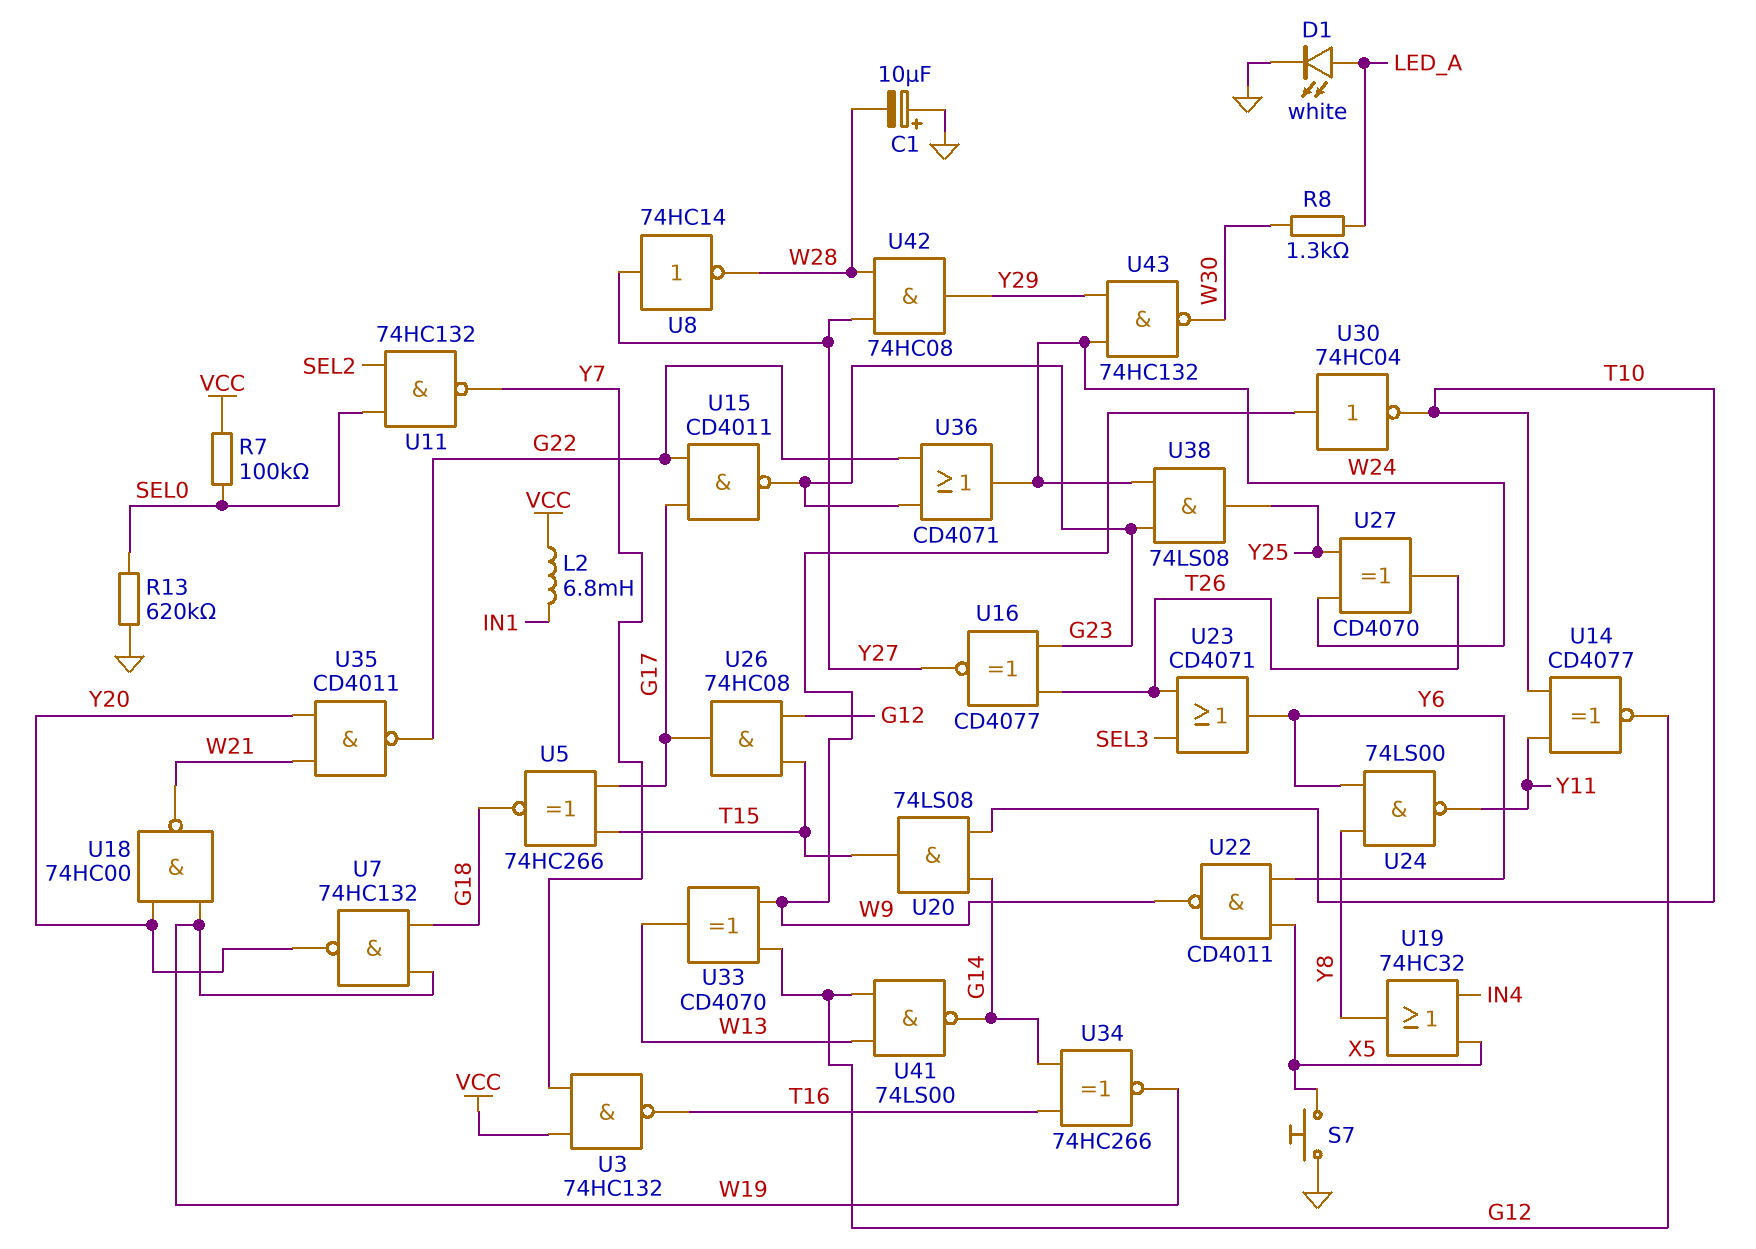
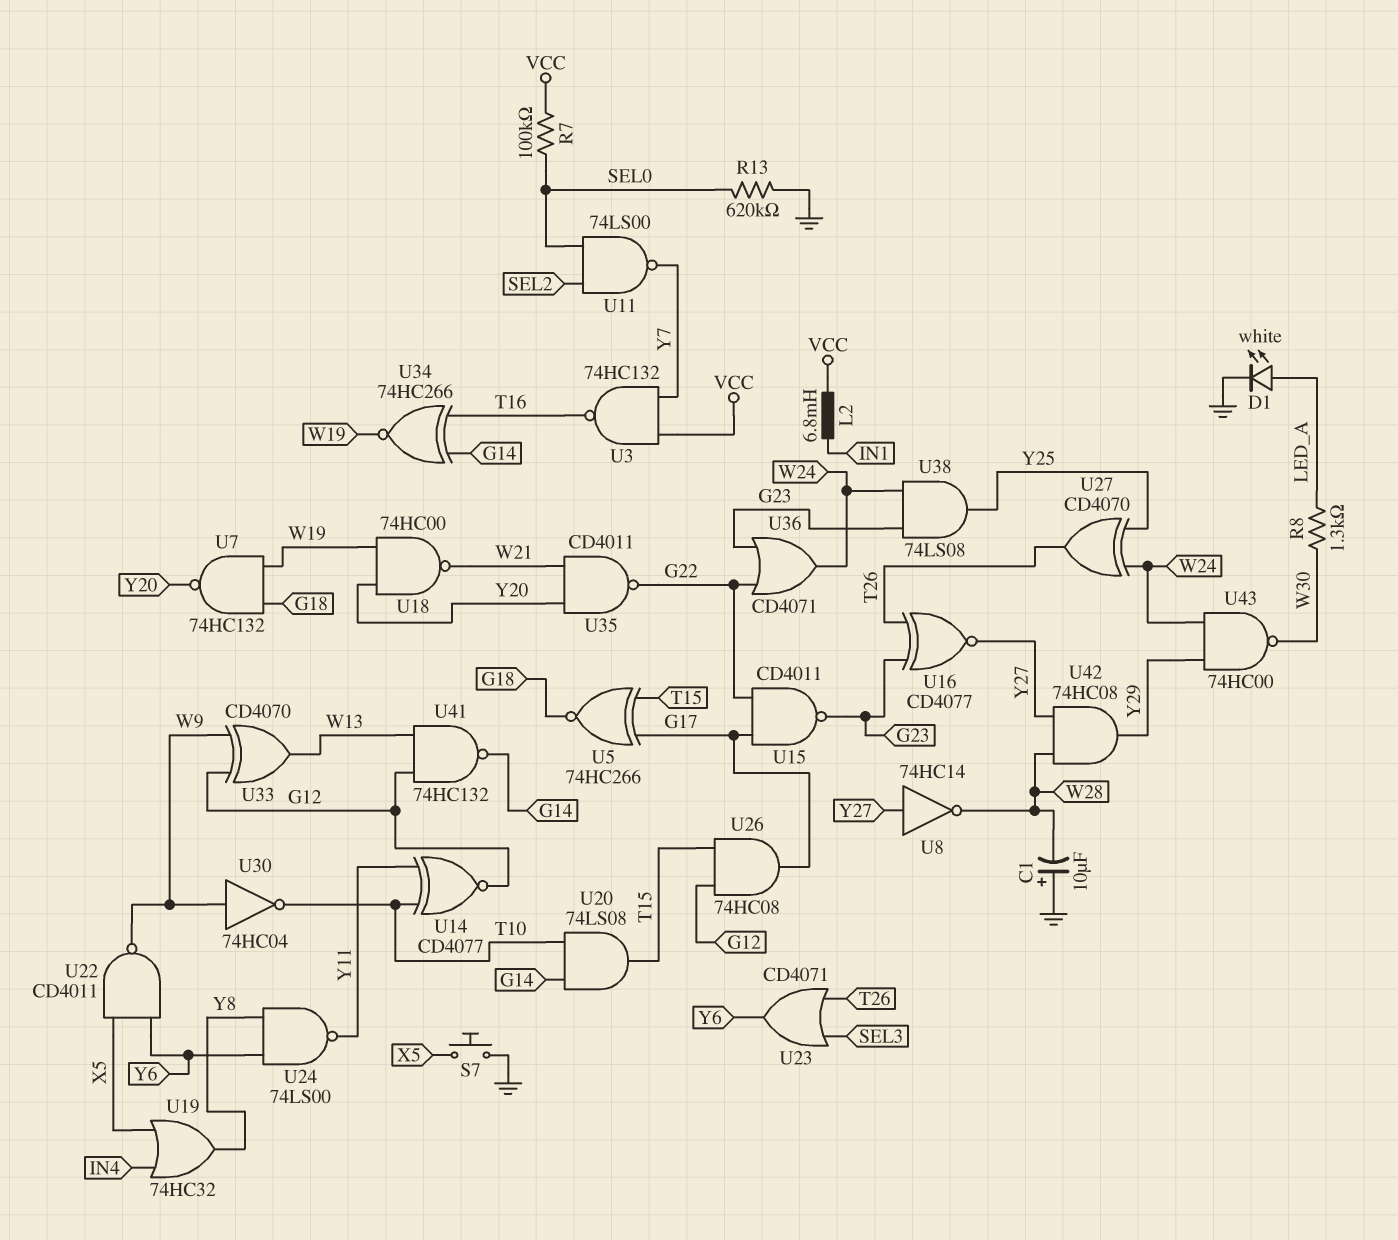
U11: NAND 74HC132 (in SEL0, in SEL2, out Y7) -> NAND 74LS00 (in SEL0, in SEL2, out Y7)
U41: NAND 74LS00 (in G12, in W13, out G14) -> NAND 74HC132 (in G12, in W13, out G14)
U43: NAND 74HC132 (in W24, in Y29, out W30) -> NAND 74HC00 (in W24, in Y29, out W30)

